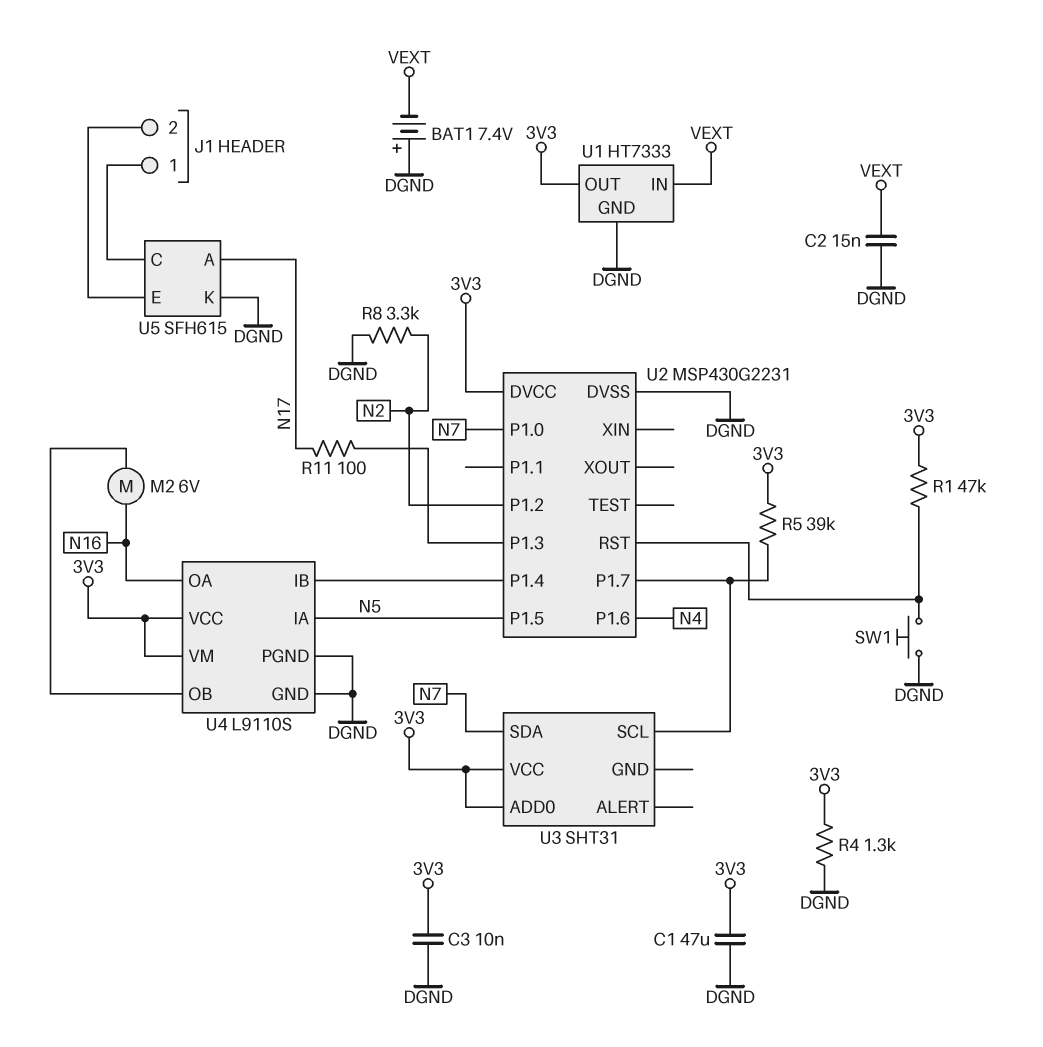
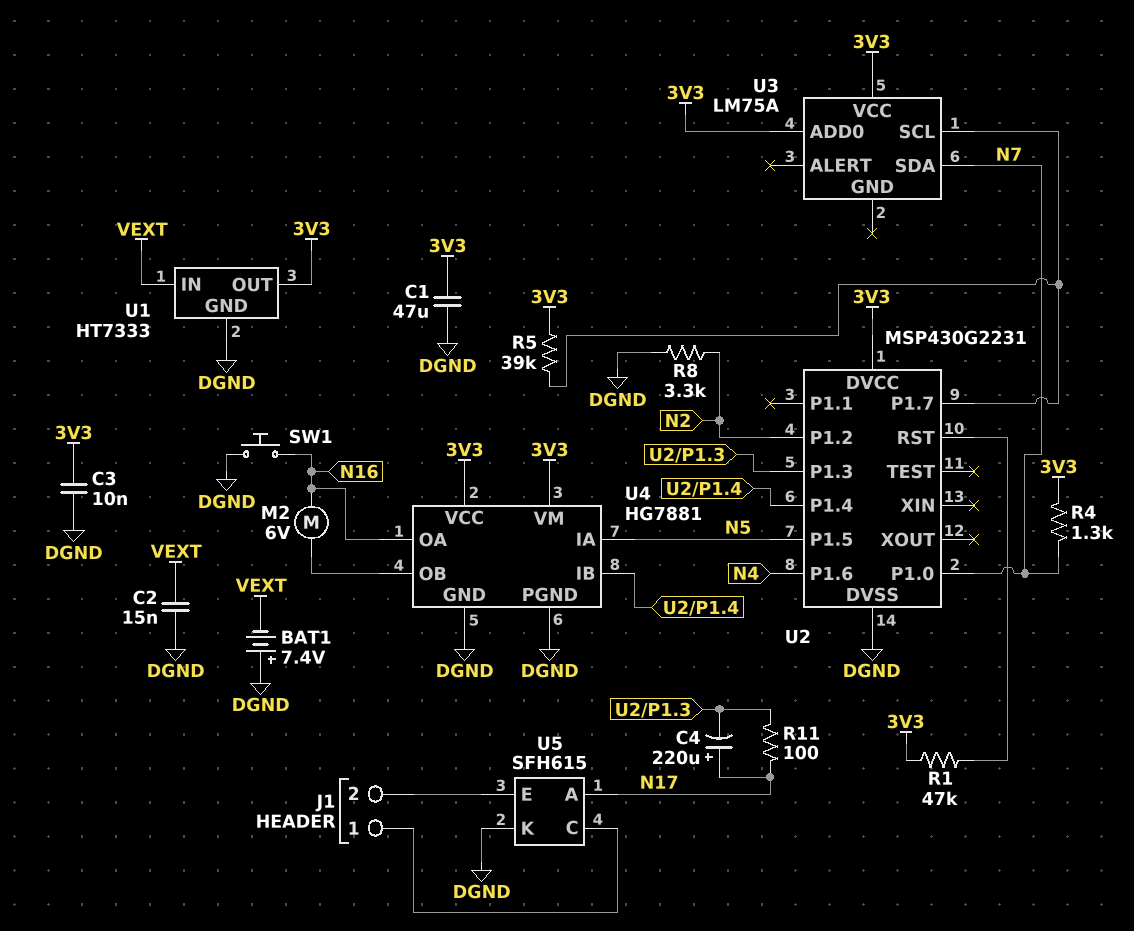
C4: none -> 220uF (plus N17, minus U2/P1.3)
R4: 1.3k (3V3, DGND) -> 1.3k (3V3, N7)
SW1: button (DGND, U2/RST) -> button (DGND, N16)
U3: SHT31 -> LM75A
U4: L9110S -> HG7881

